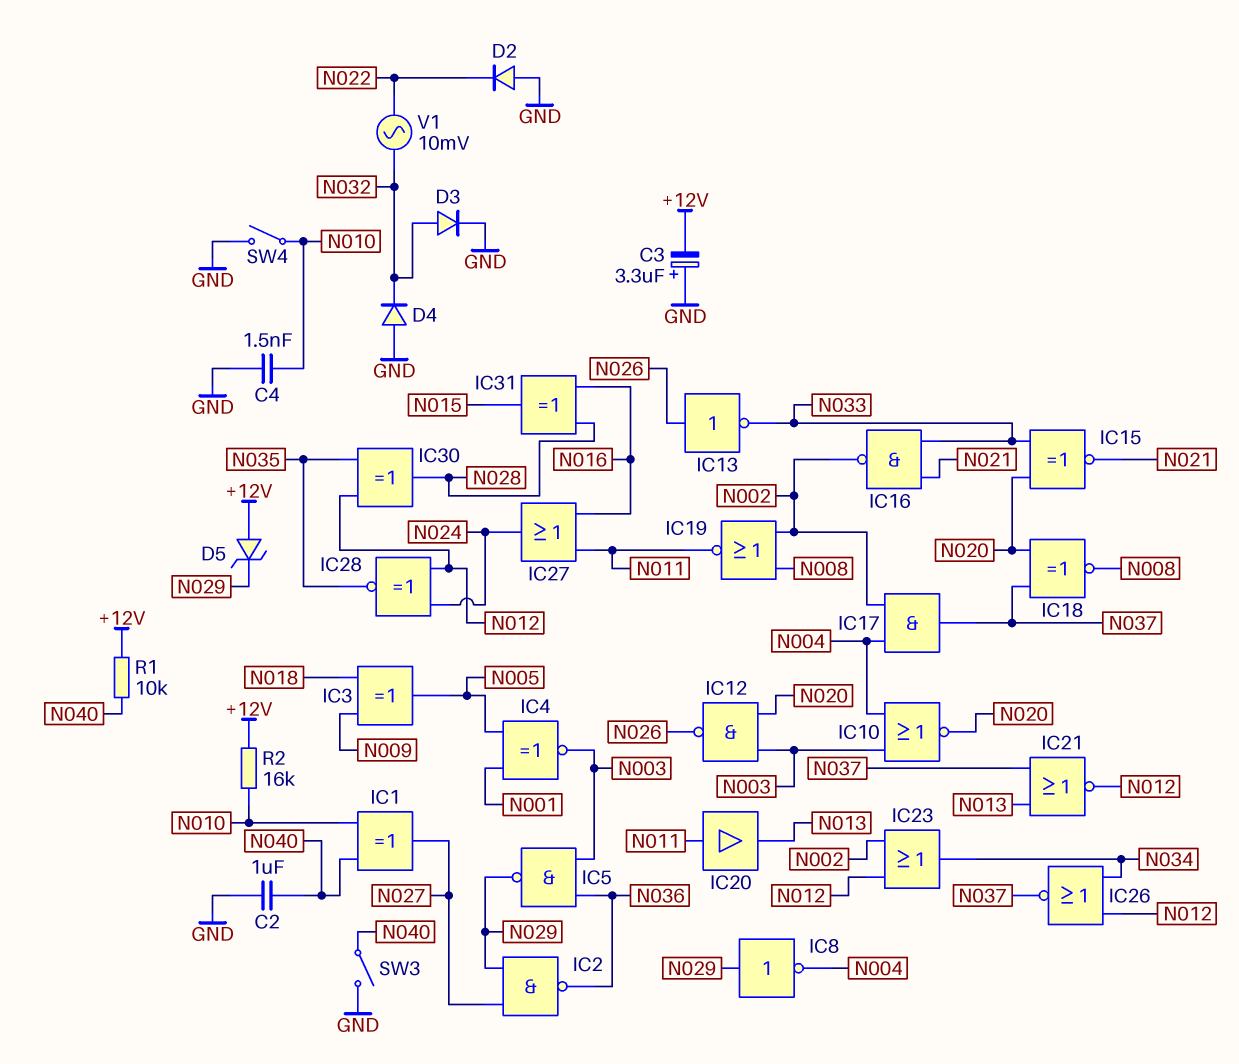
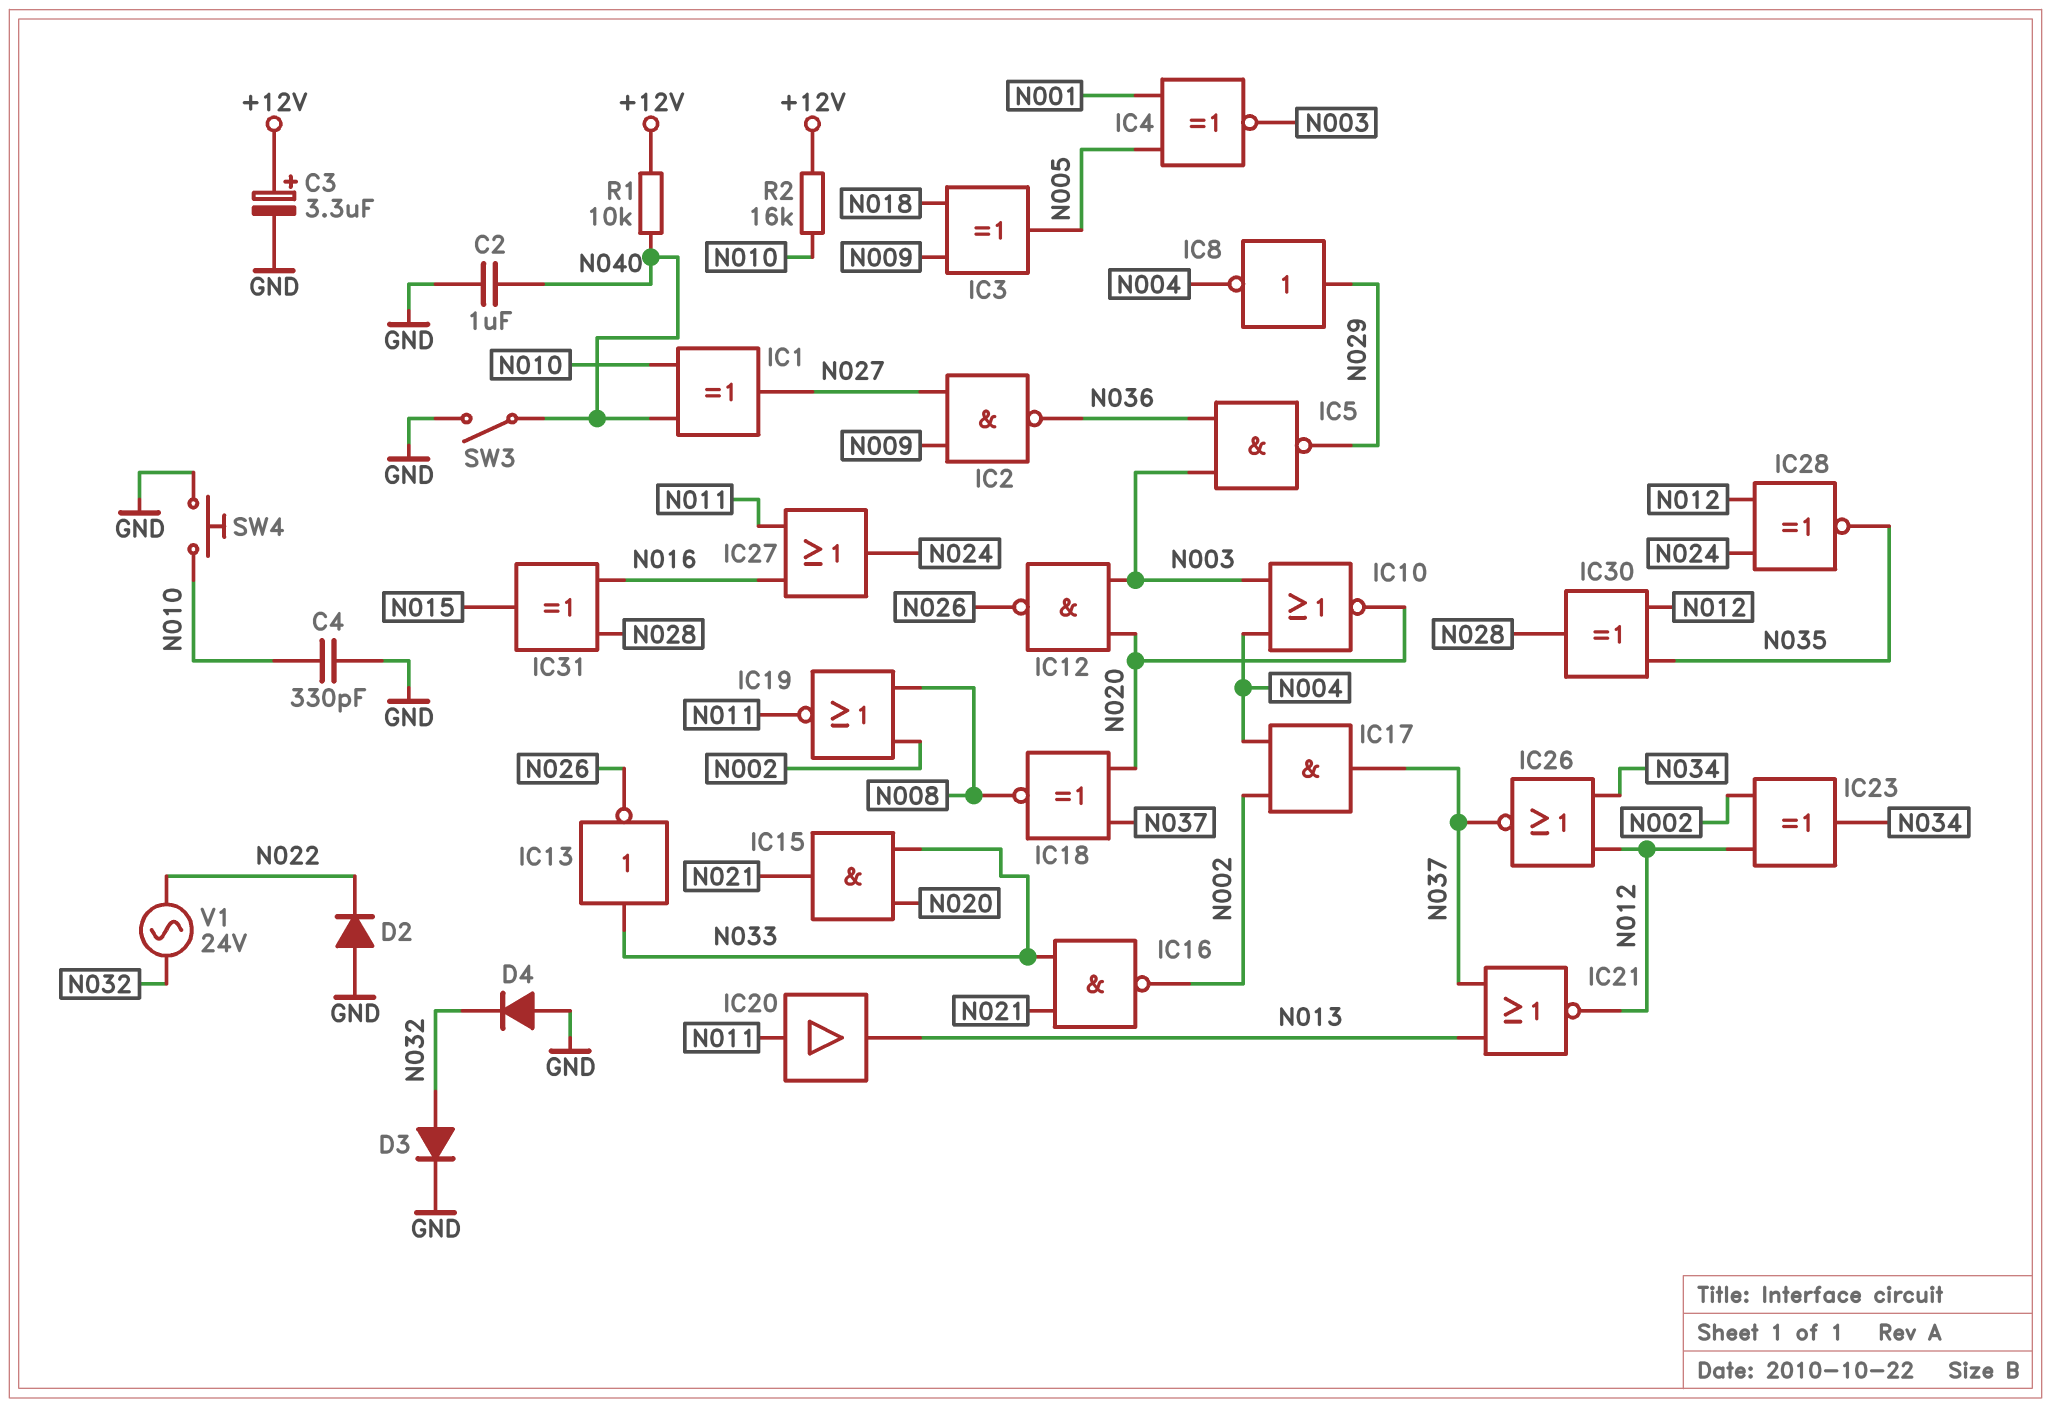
C3: 3.3uF (plus GND, minus +12V) -> 3.3uF (plus +12V, minus GND)
C4: 1.5nF (GND, N010) -> 330pF (GND, N010)
D5: zener (A +12V, K N029) -> none
IC2: NAND (in N027, in N029, out N036) -> NAND (in N009, in N027, out N036)
IC13: NOT (in N026, out N033) -> NOT (in N033, out N026)
IC15: XNOR (in N020, in N033, out N021) -> AND (in N020, in N033, out N021)
IC23: OR (in N002, in N012, out N034) -> XOR (in N002, in N012, out N034)
SW4: switch (GND, N010) -> button (GND, N010)
V1: AC 10mV (N022, N032) -> AC 24V (N022, N032)

